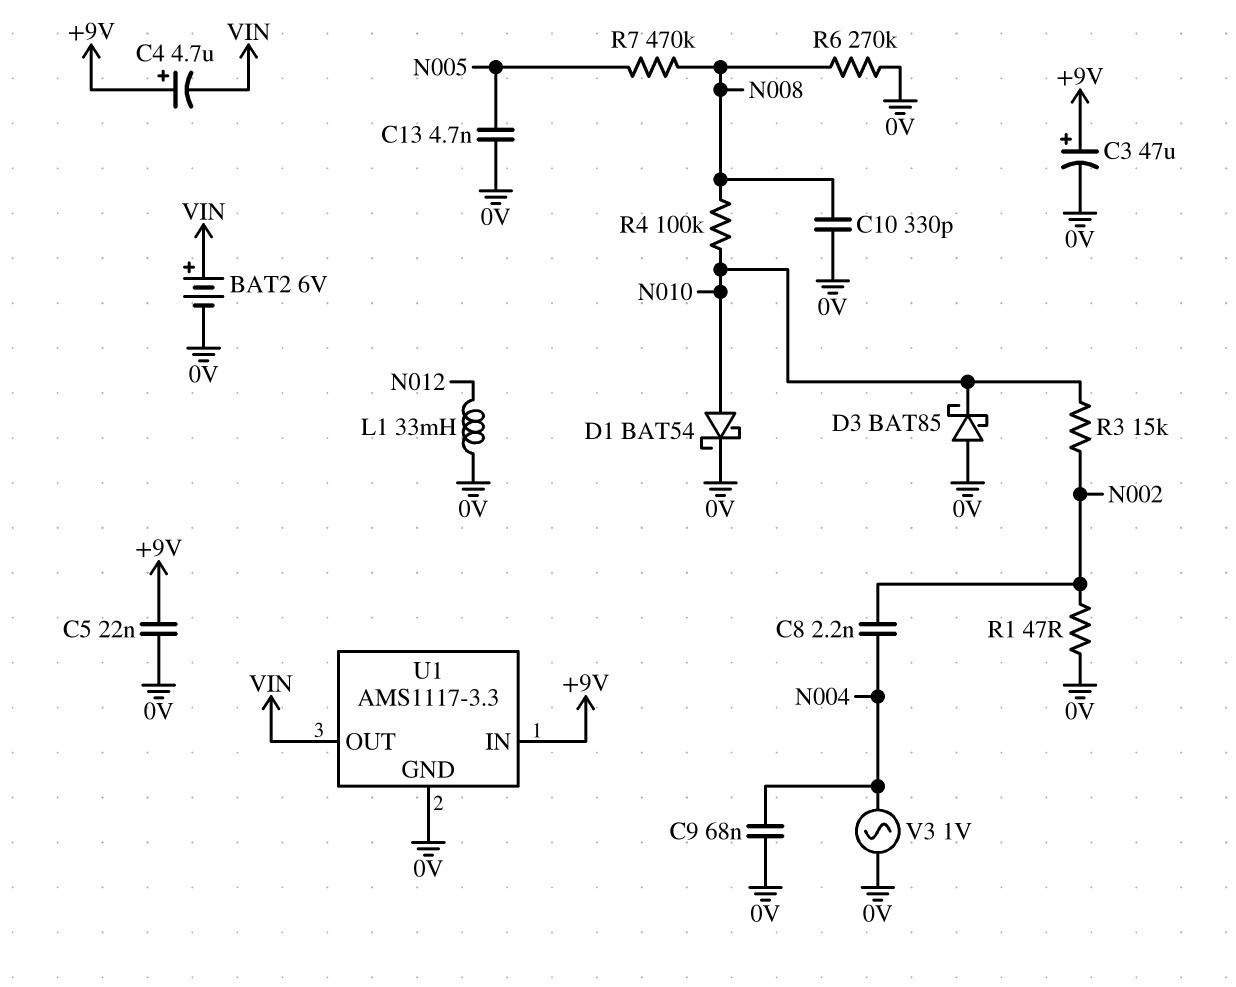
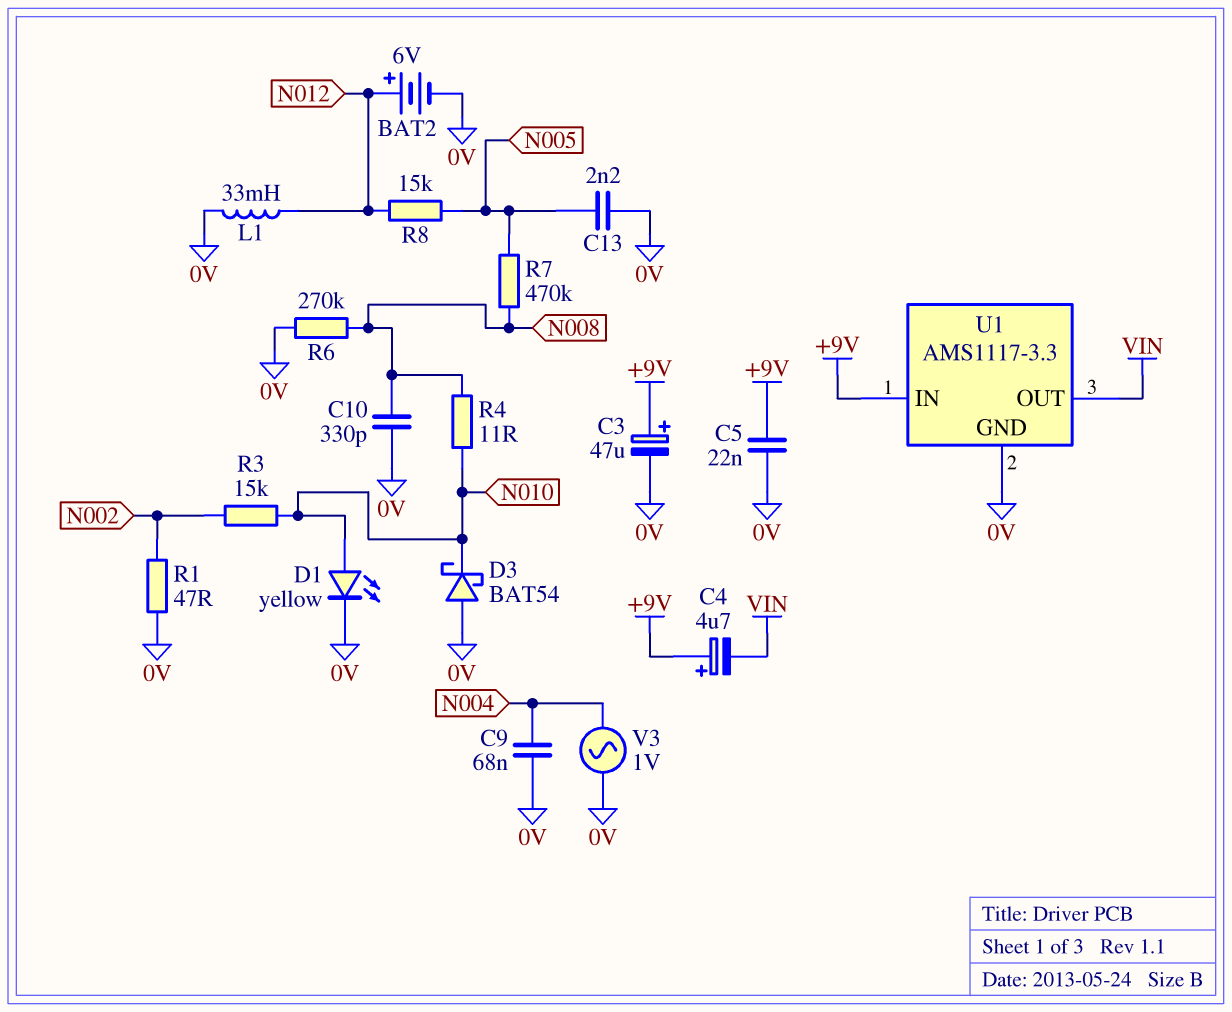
BAT2: 6V (plus VIN, minus 0V) -> 6V (plus N012, minus 0V)
C8: 2.2nF (N002, N004) -> none
C13: 4.7nF (0V, N005) -> 2.2nF (0V, N005)
D1: schottky BAT54 (A N010, K 0V) -> LED yellow (A N010, K 0V)
D3: schottky BAT85 (A 0V, K N010) -> schottky BAT54 (A 0V, K N010)
R4: 100k (N008, N010) -> 11 (N008, N010)
R8: none -> 15k (N005, N012)

